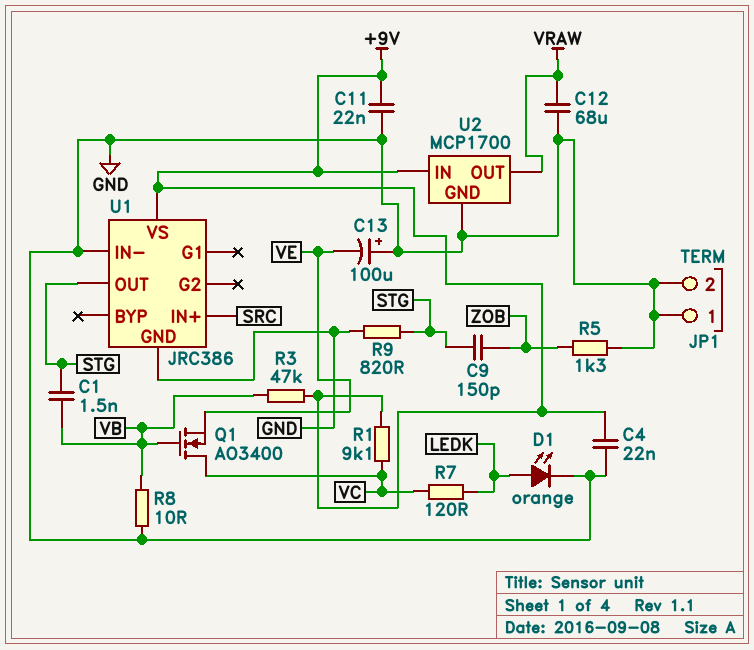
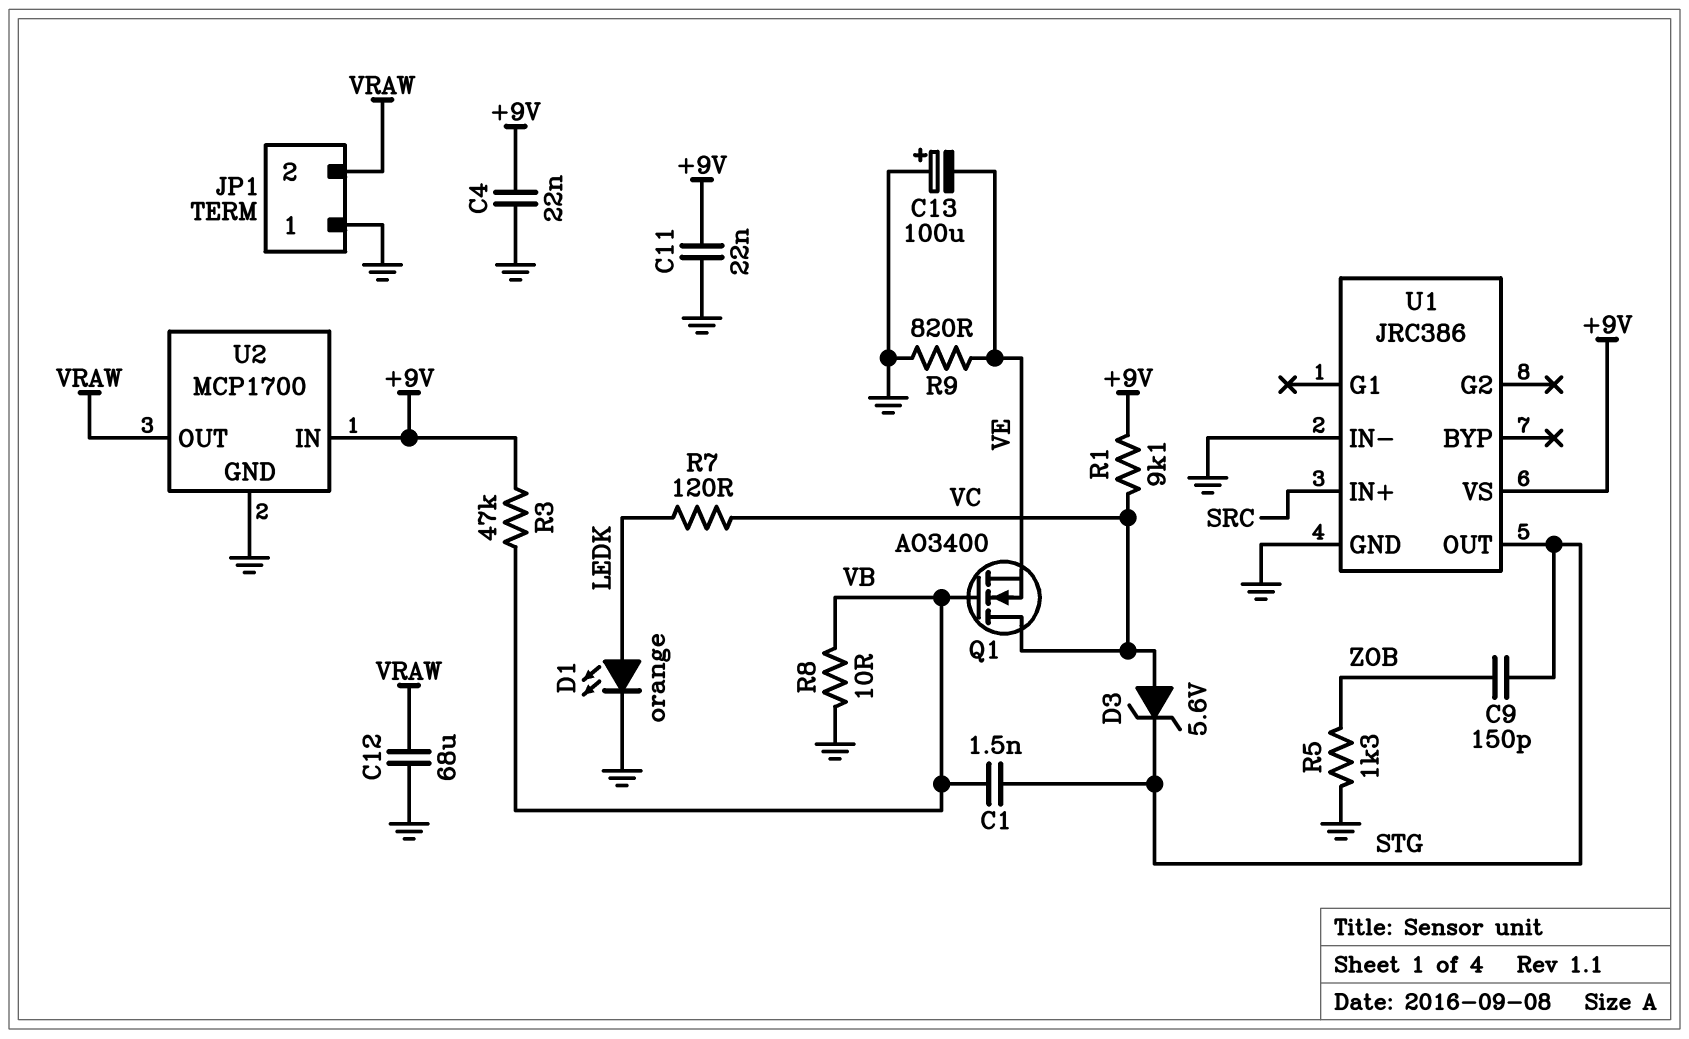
D3: none -> zener 5.6V (A VC, K STG)
JP1 pin 2: GND -> VRAW
R9: 820 (GND, STG) -> 820 (GND, VE)

